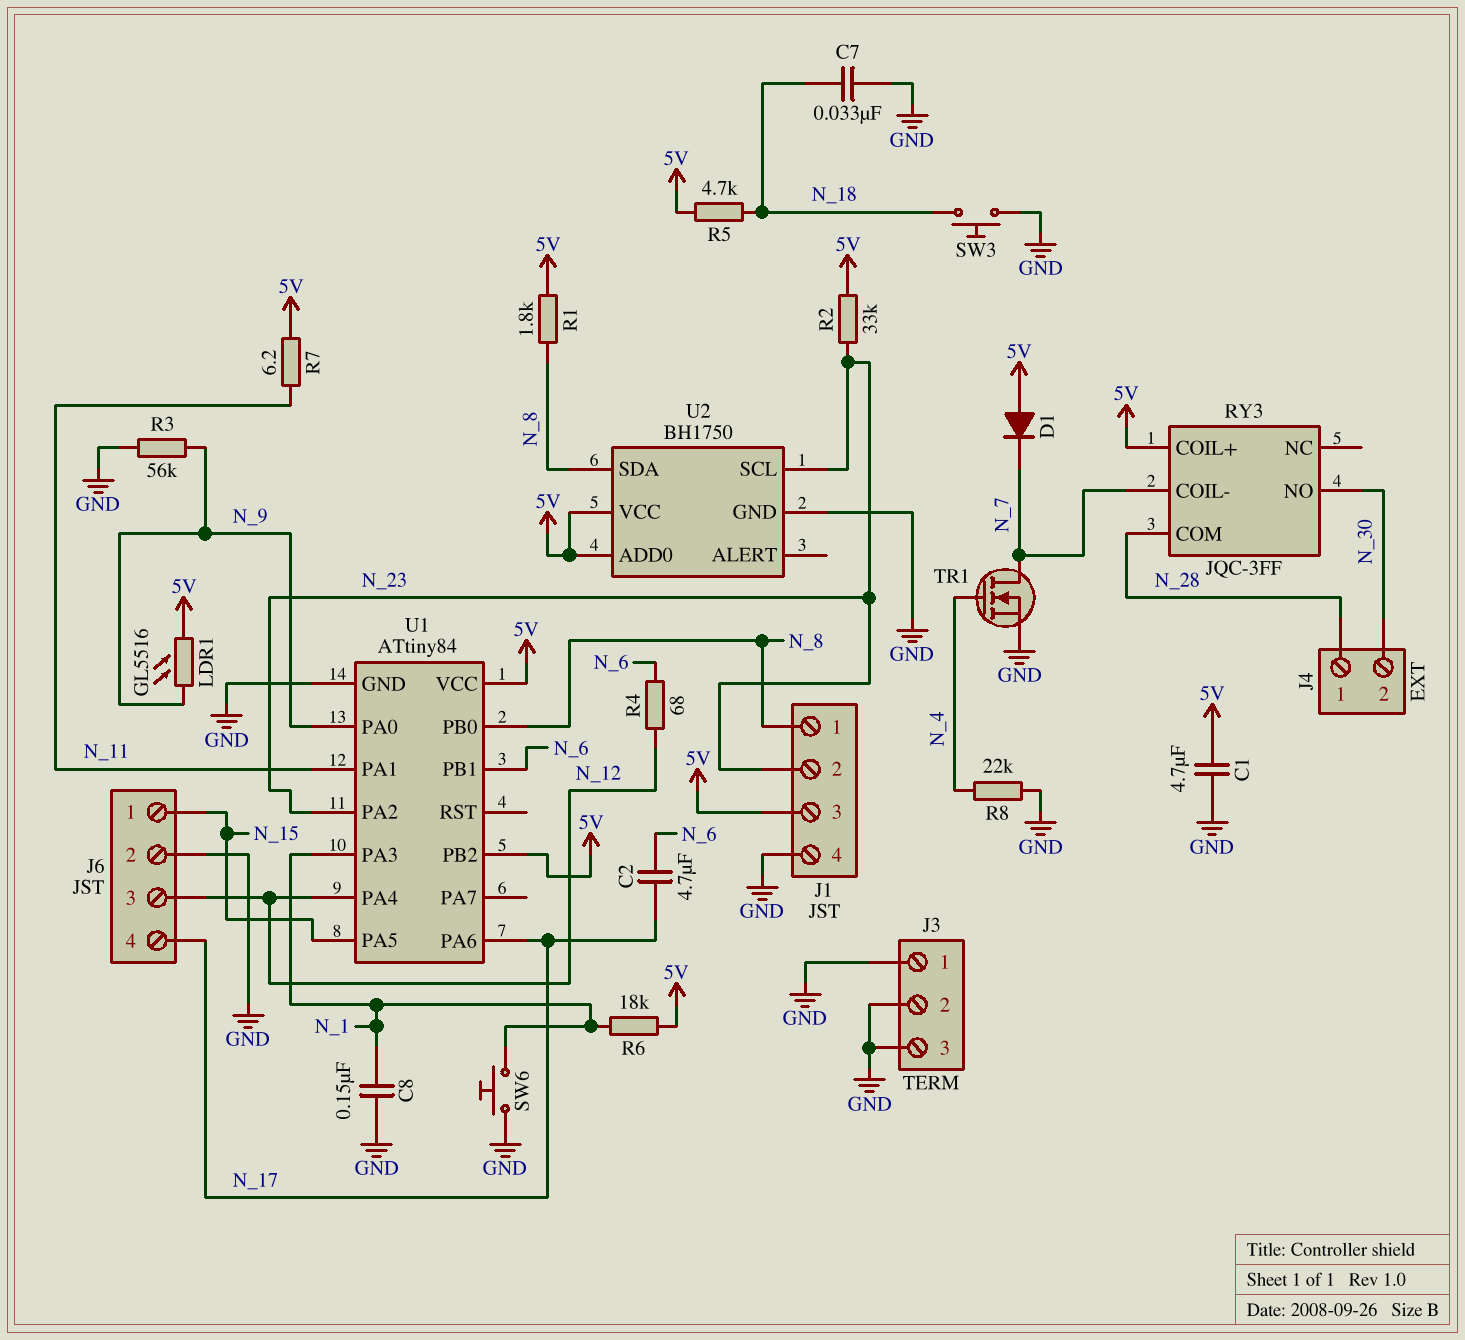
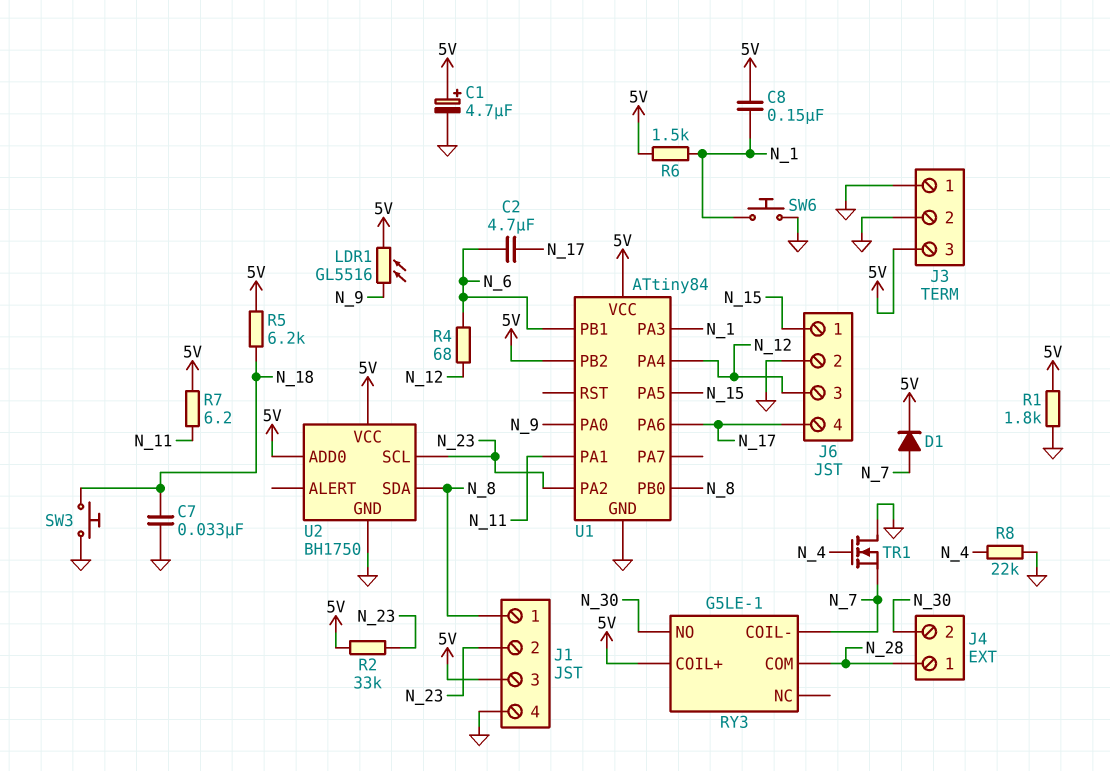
C1: 4.7uF (5V, GND) -> 4.7uF (plus 5V, minus GND)
C8: 150nF (GND, N_1) -> 150nF (5V, N_1)
D1: diode (A 5V, K N_7) -> diode (A N_7, K 5V)
J3 pin 3: GND -> 5V
R1: 1.8k (5V, N_8) -> 1.8k (5V, GND)
R3: 56k (GND, N_9) -> none
R5: 4.7k (5V, N_18) -> 6.2k (5V, N_18)
R6: 18k (5V, N_1) -> 1.5k (5V, N_1)
RY3: JQC-3FF -> G5LE-1
TR1: NMOS (G N_4, D N_7, S GND) -> NMOS (G N_4, D GND, S N_7)

